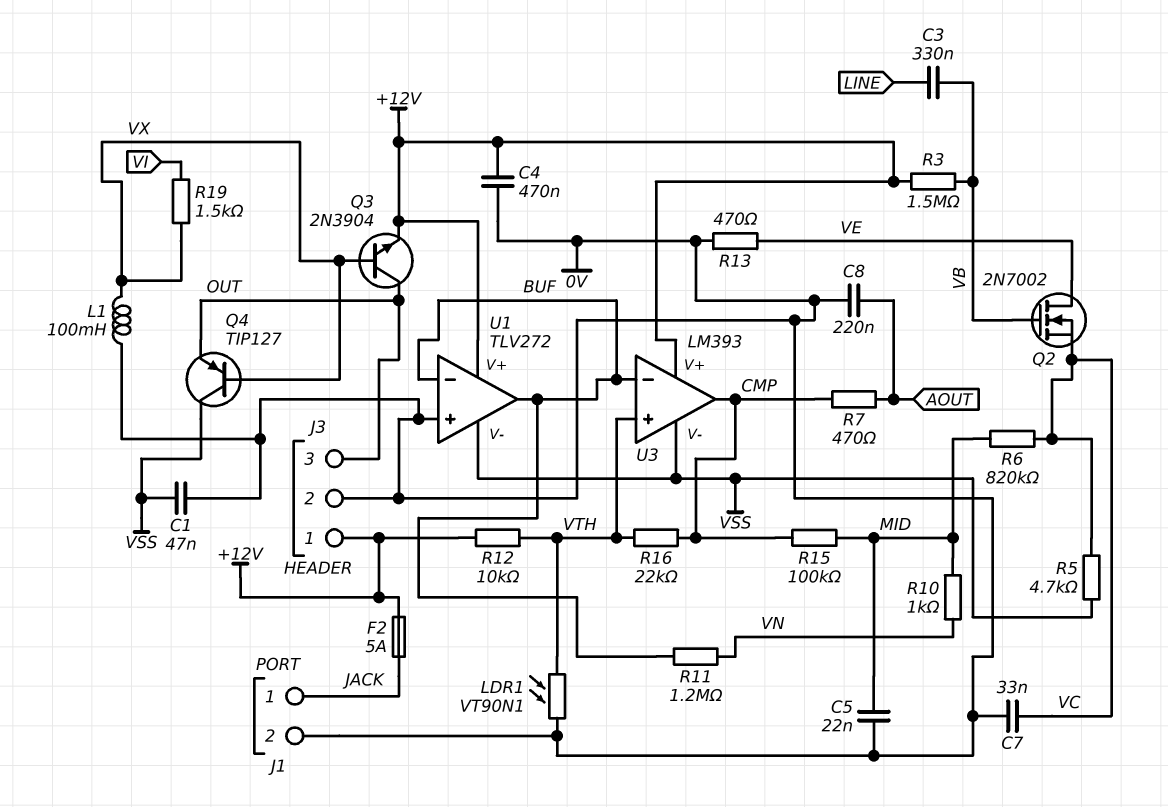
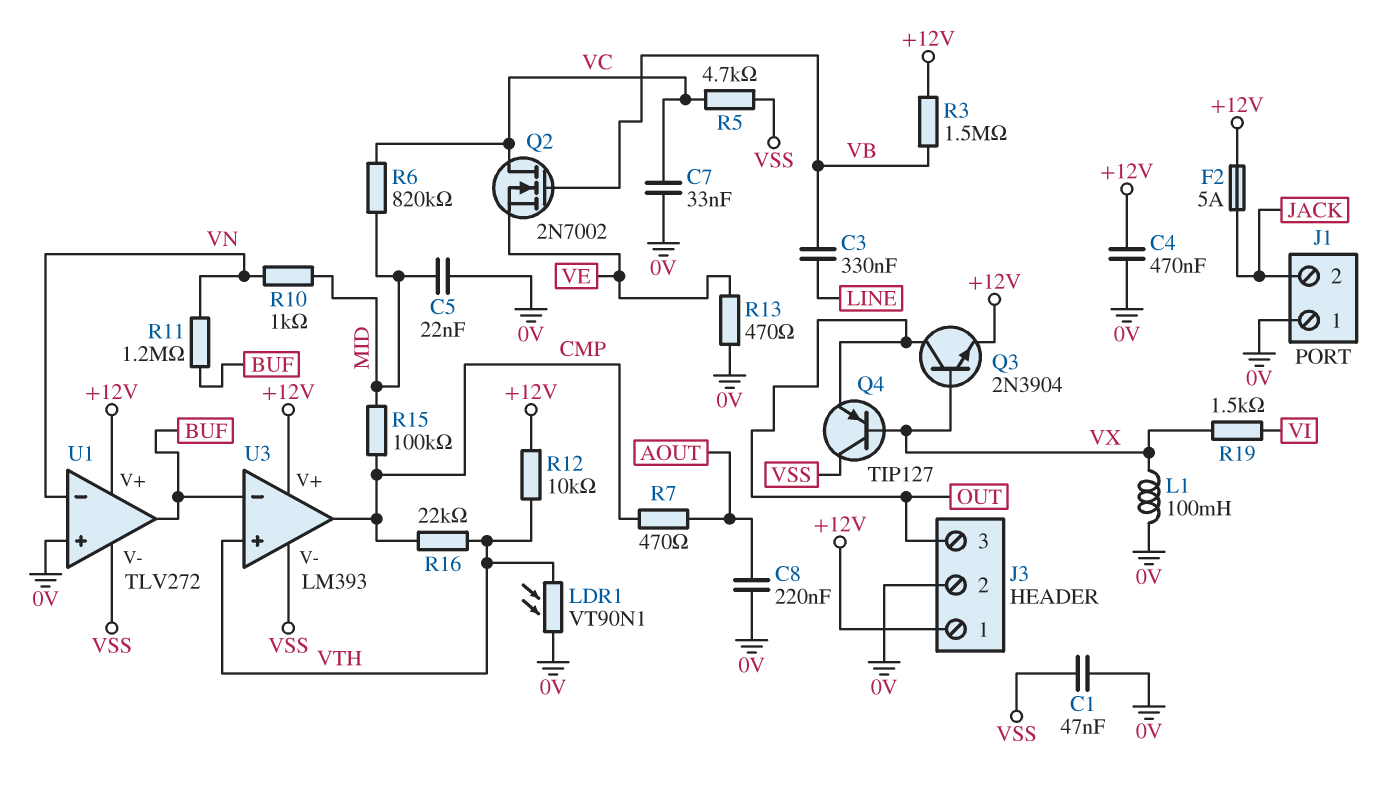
J1 pin 1: JACK -> 0V
J1 pin 2: 0V -> JACK
Q2: NMOS 2N7002 (G VB, D VE, S VC) -> NMOS 2N7002 (G VB, D VC, S VE)
U1 pin in-: BUF -> VN

